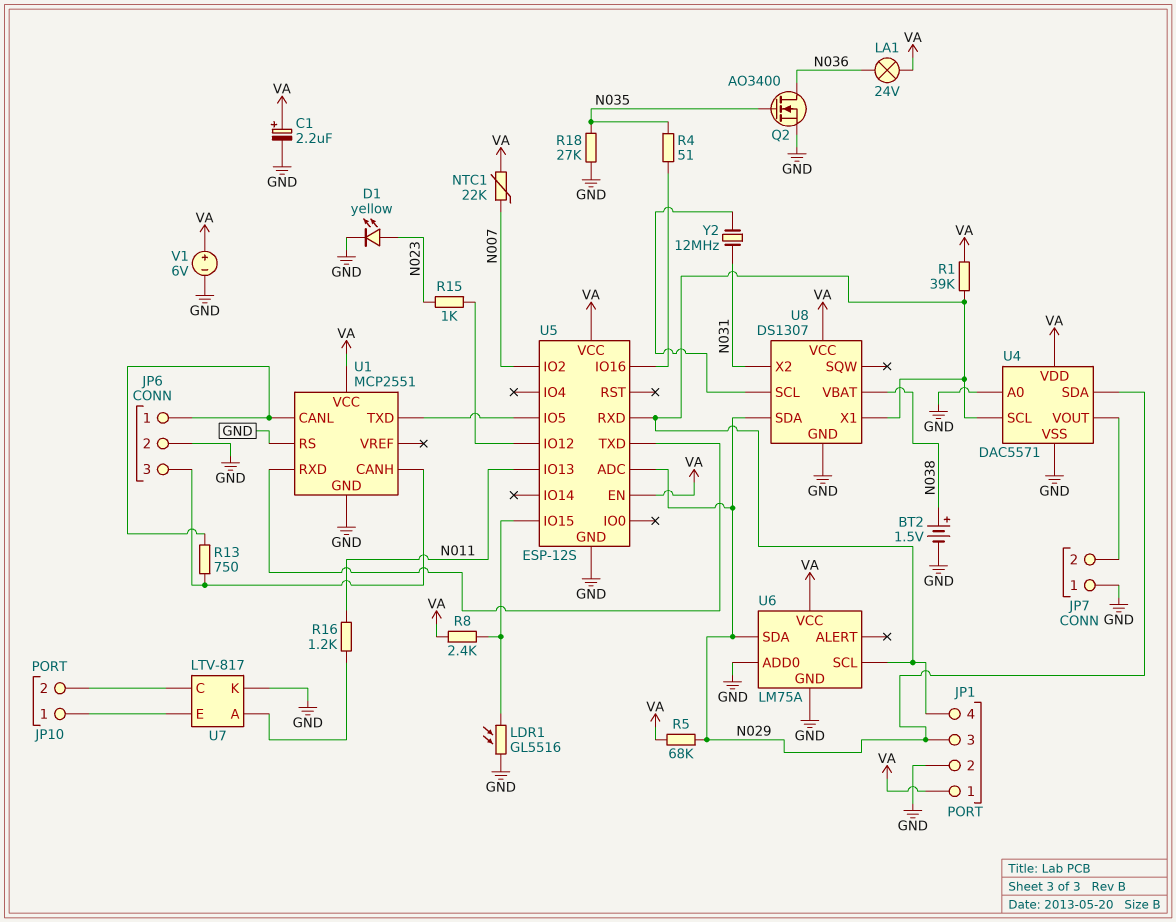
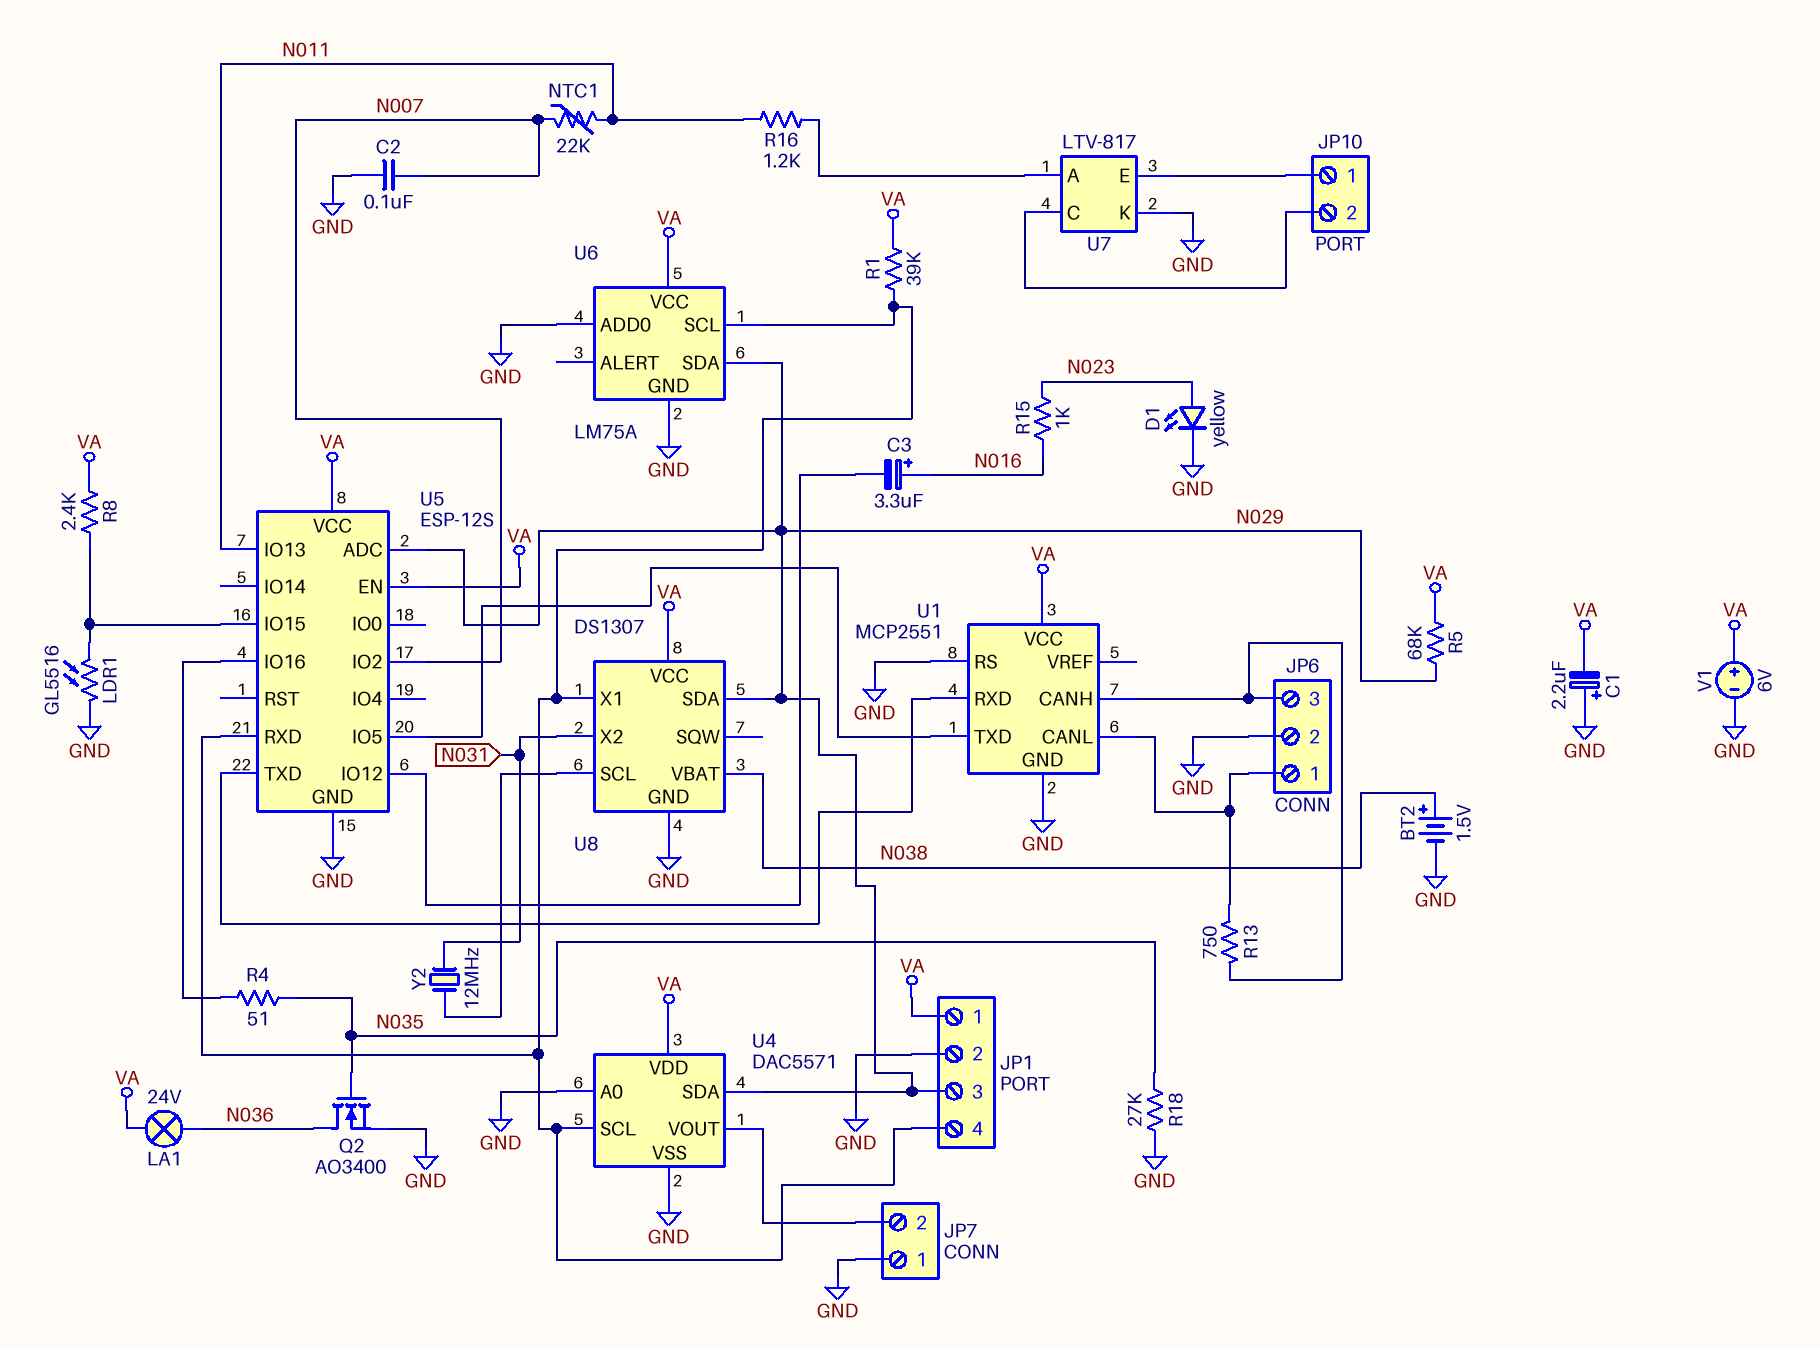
C1: 2.2uF (plus VA, minus GND) -> 2.2uF (plus GND, minus VA)
C2: none -> 100nF (GND, N007)
C3: none -> 3.3uF (plus N016, minus U5/IO12)
NTC1: 22k (N007, VA) -> 22k (N007, N011)
R15: 1k (N023, U5/IO12) -> 1k (N016, N023)

